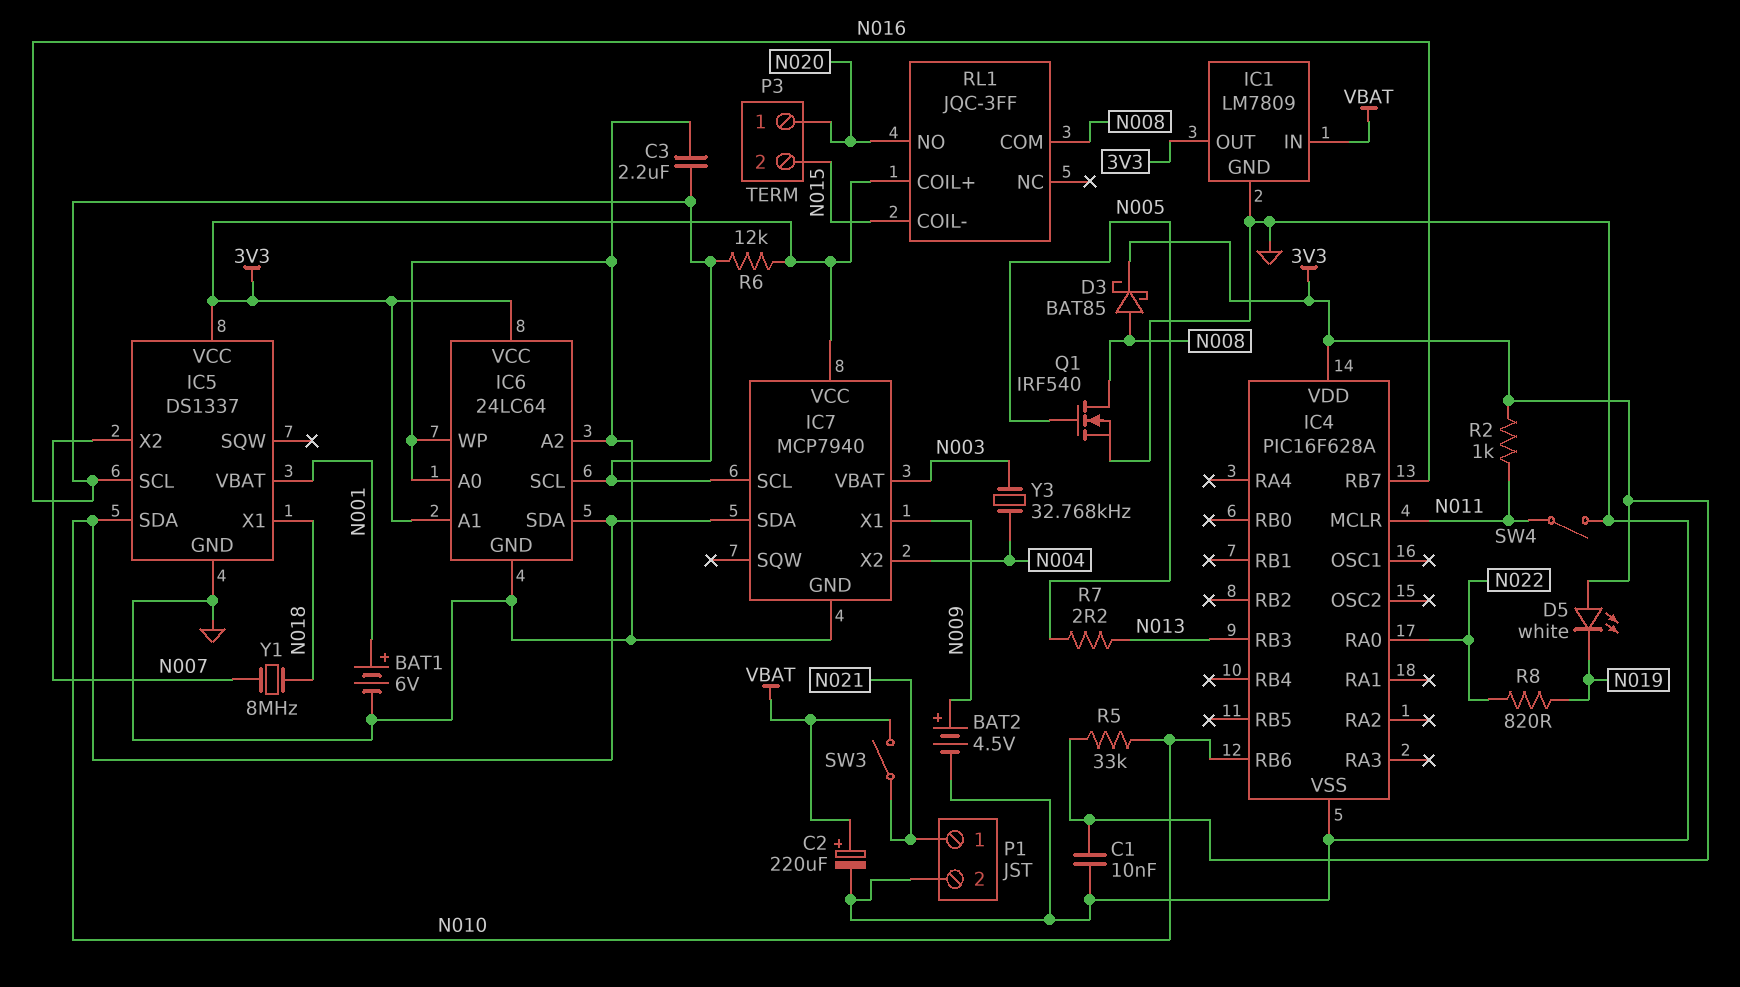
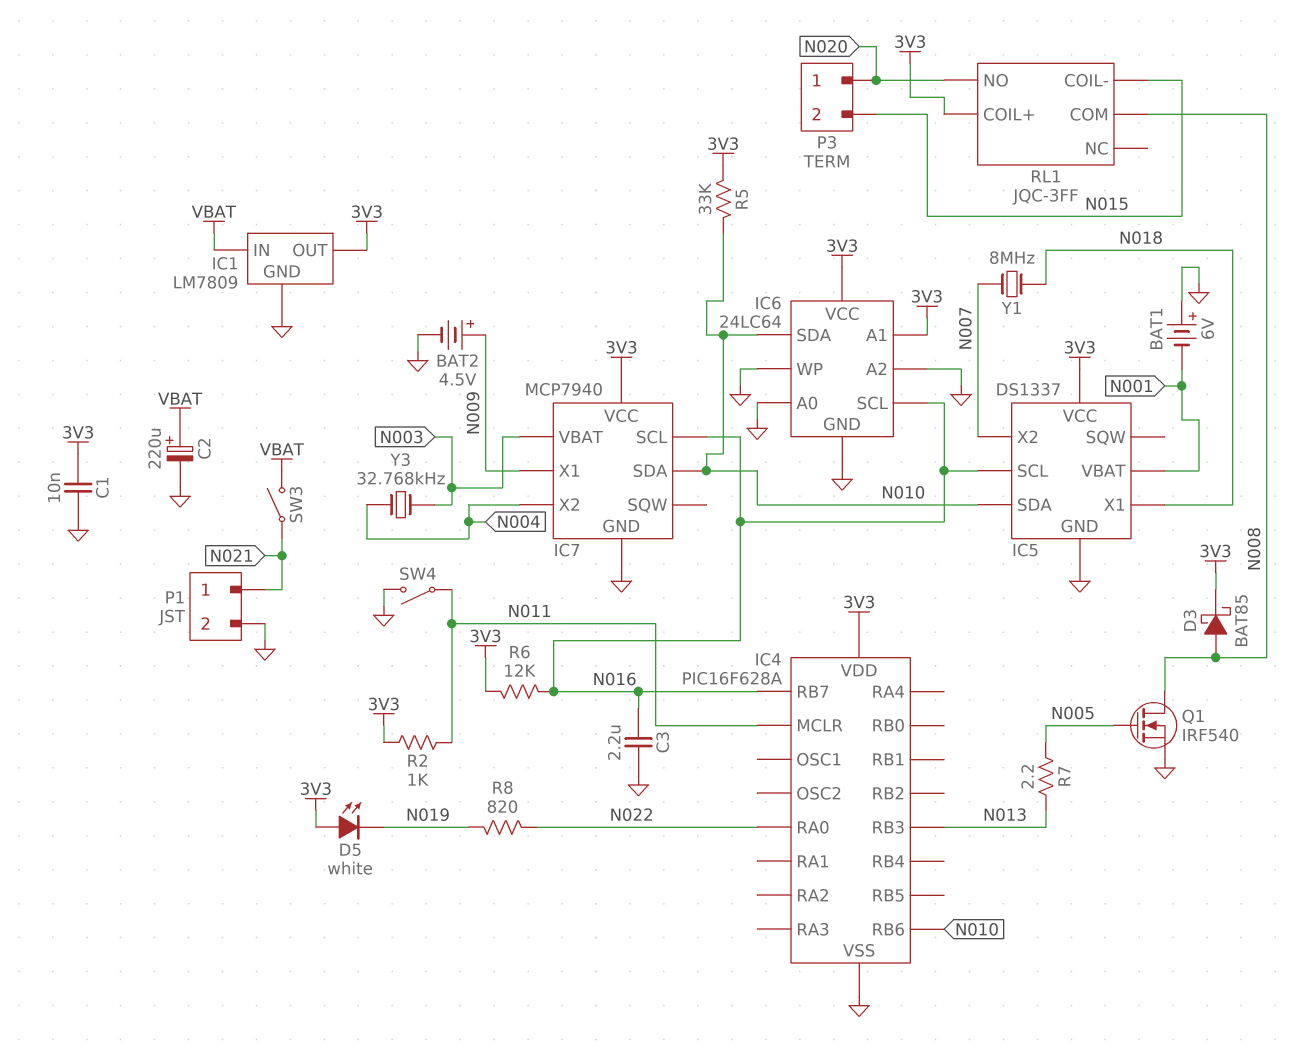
BAT1: 6V (plus N001, minus GND) -> 6V (plus GND, minus N001)

